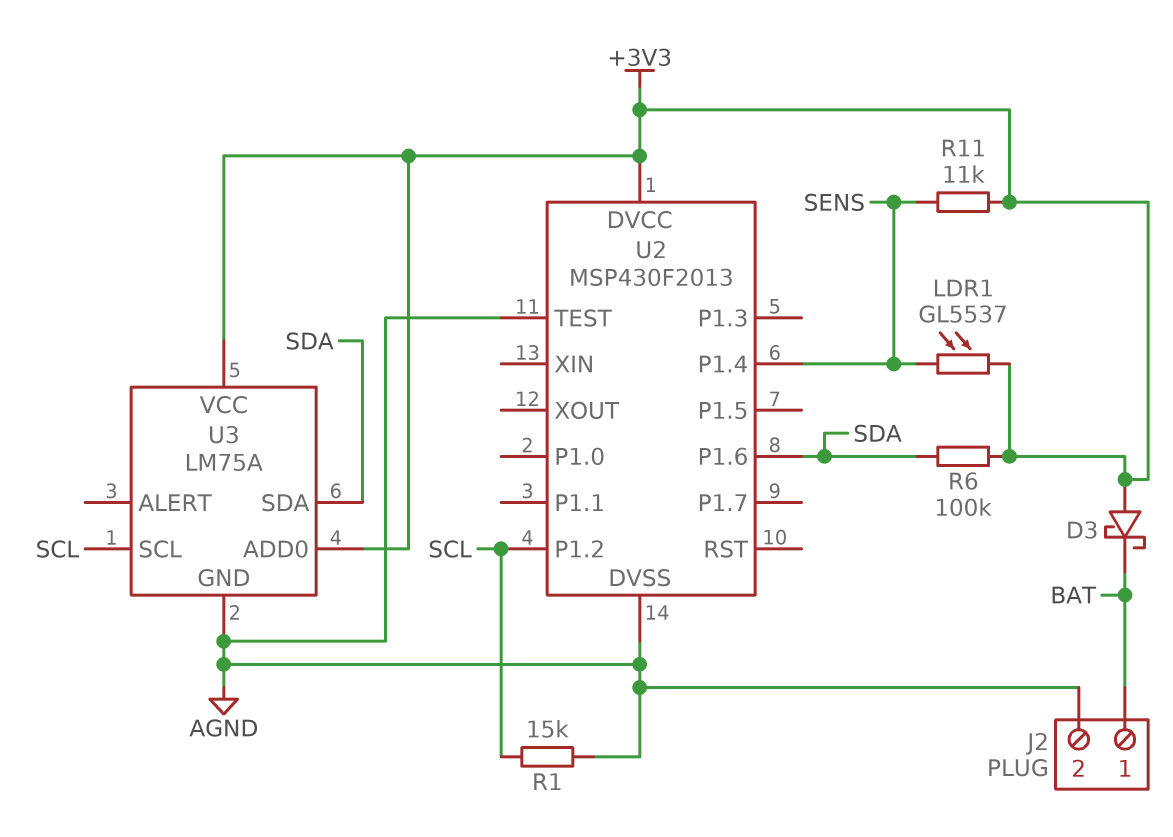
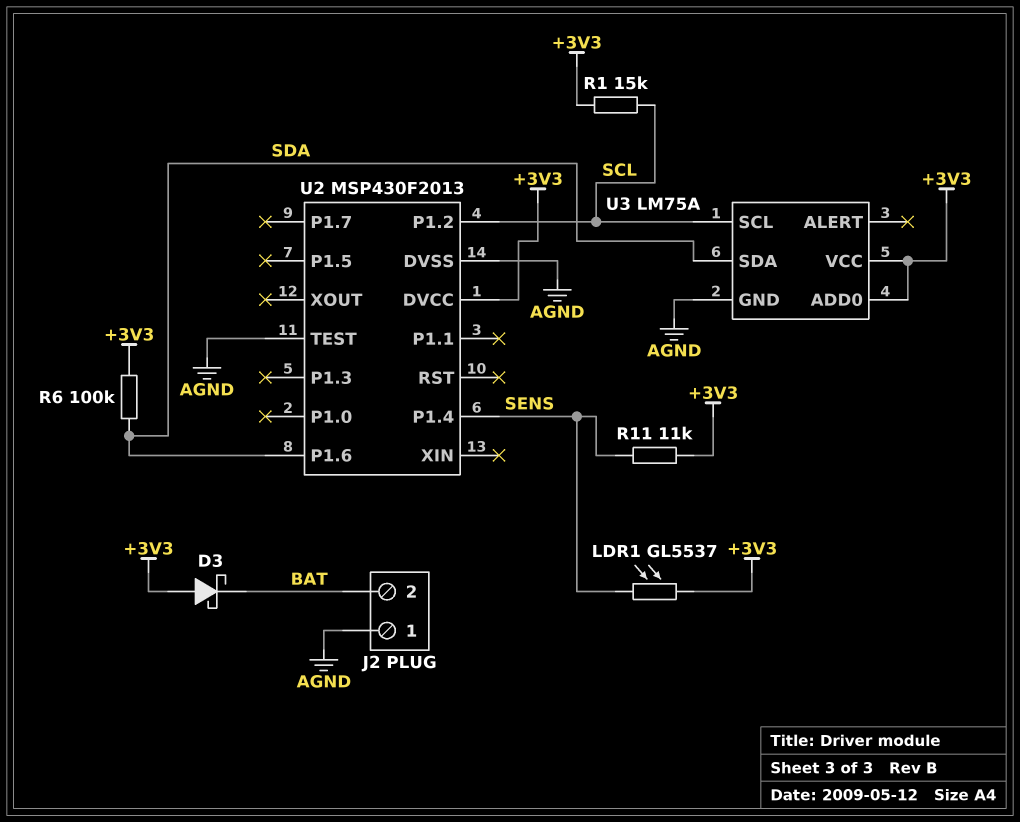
J2 pin 1: BAT -> AGND
J2 pin 2: AGND -> BAT
R1: 15k (AGND, SCL) -> 15k (+3V3, SCL)

